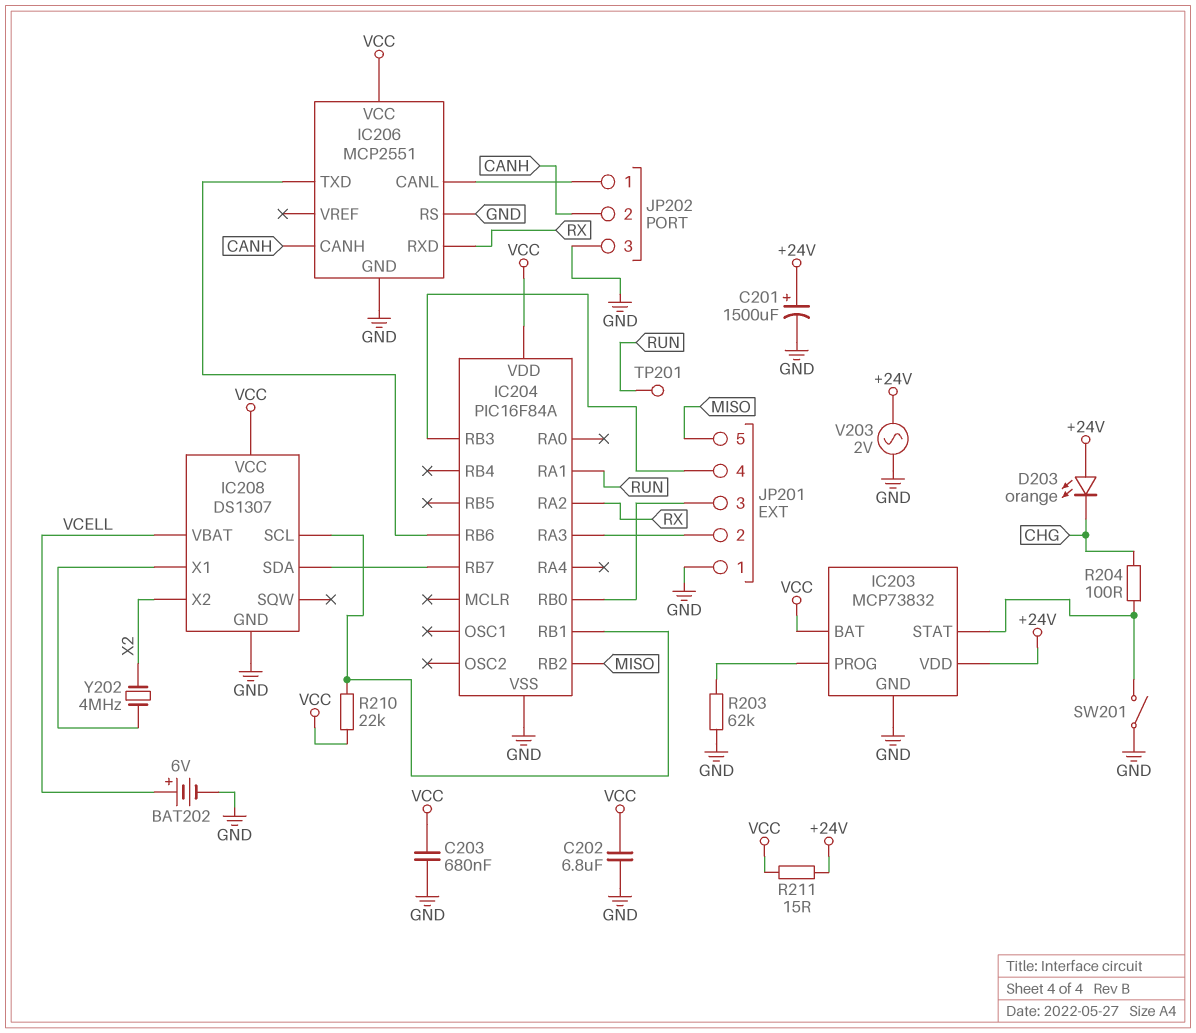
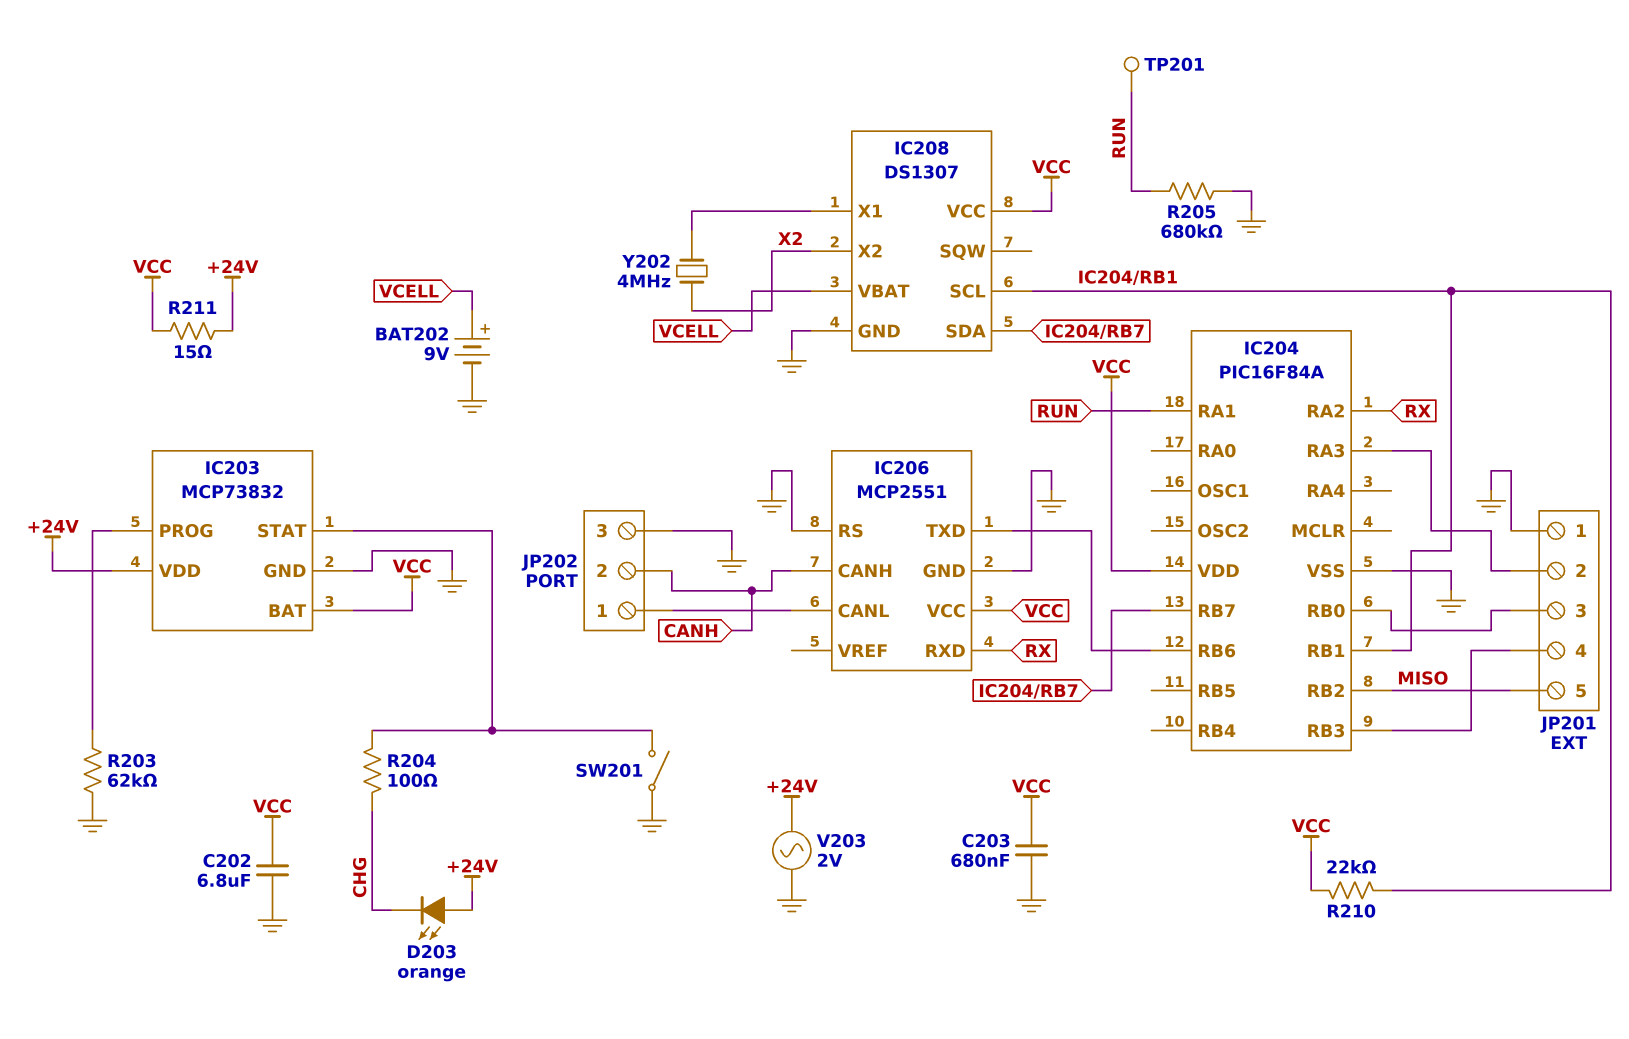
BAT202: 6V (plus VCELL, minus GND) -> 9V (plus VCELL, minus GND)
C201: 1500uF (plus +24V, minus GND) -> none
R205: none -> 680k (GND, RUN)

